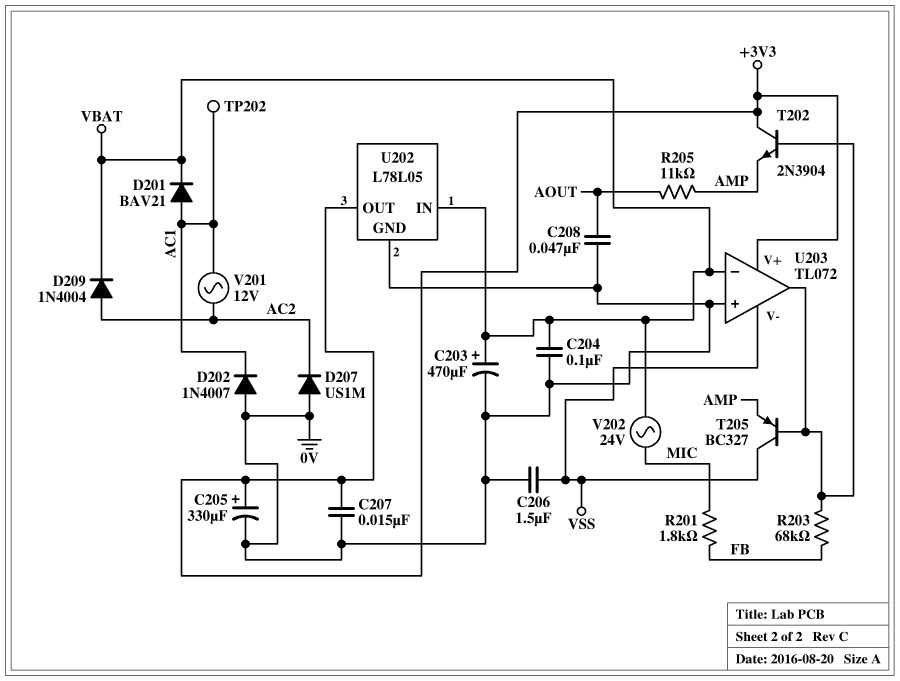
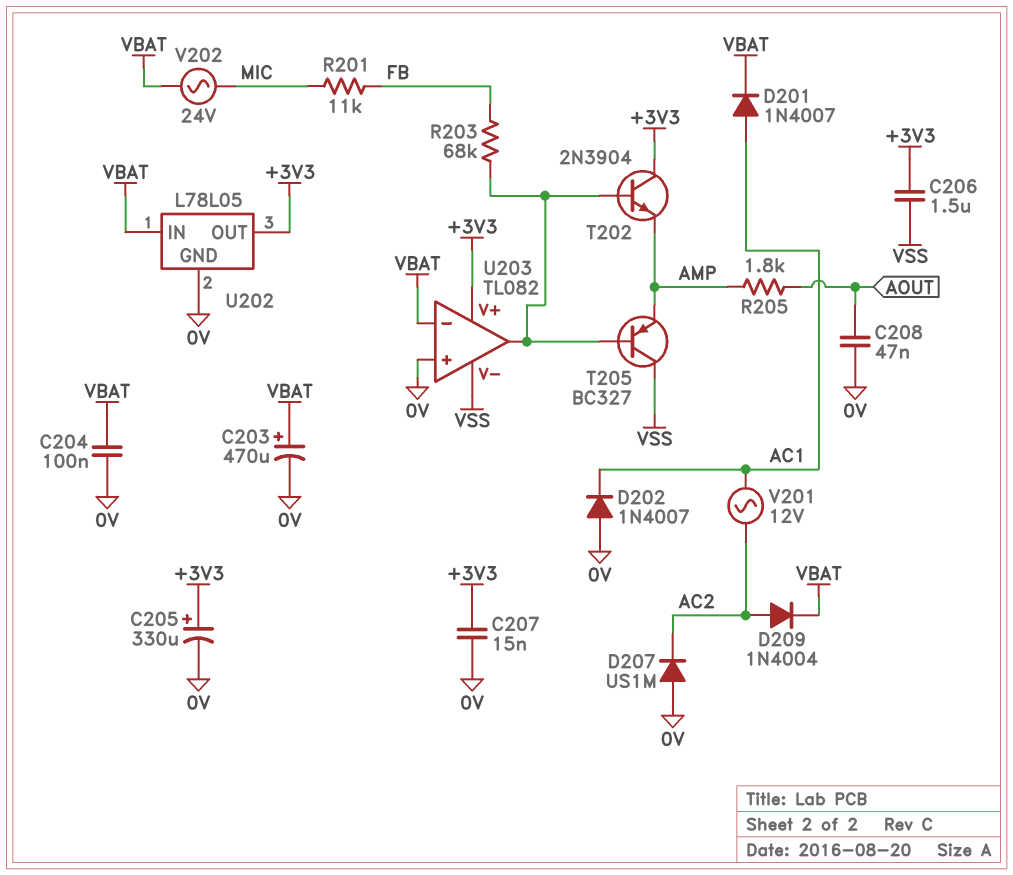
C206: 1.5uF (0V, VSS) -> 1.5uF (+3V3, VSS)
D201: diode BAV21 (A AC1, K VBAT) -> diode 1N4007 (A AC1, K VBAT)
R201: 1.8k (FB, MIC) -> 11k (FB, MIC)
R205: 11k (AMP, AOUT) -> 1.8k (AMP, AOUT)
TP202: test point (AC1) -> none
U203: TL072 -> TL082

